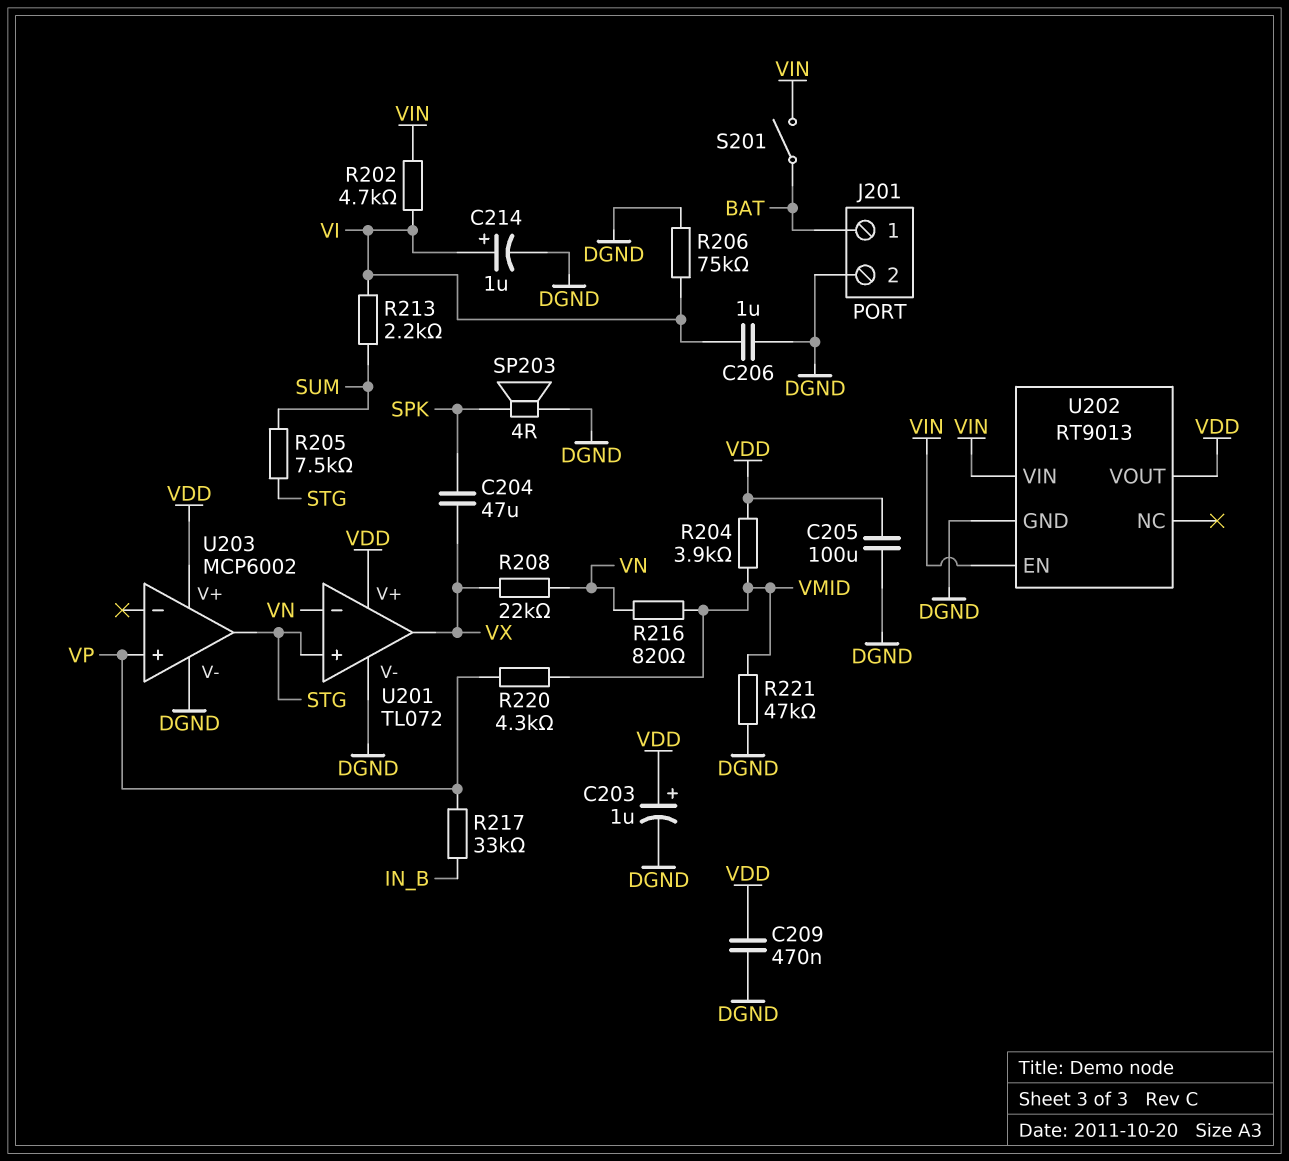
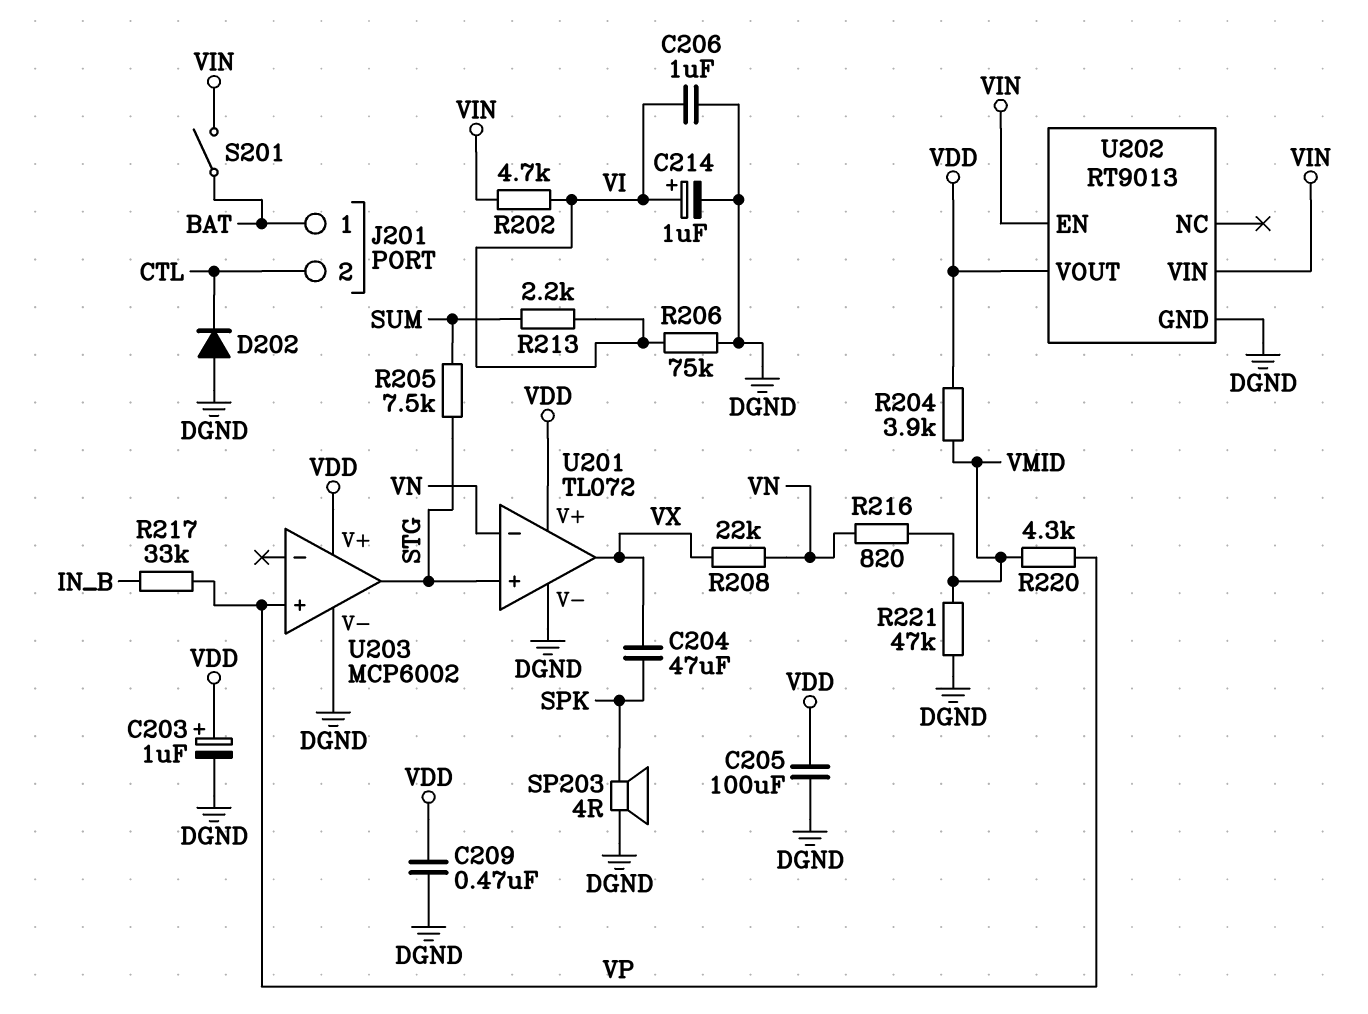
D202: none -> diode (A DGND, K CTL)
J201 pin 2: DGND -> CTL

